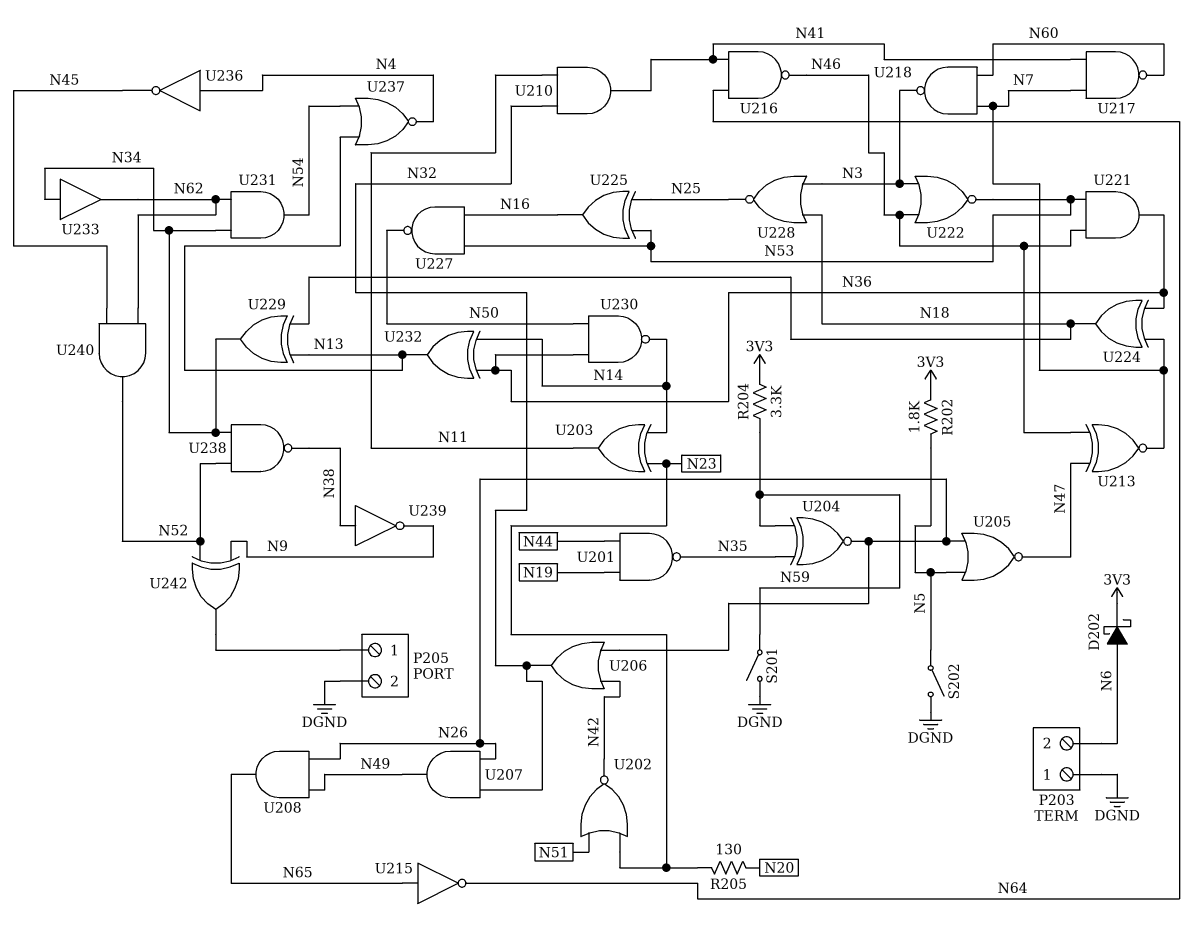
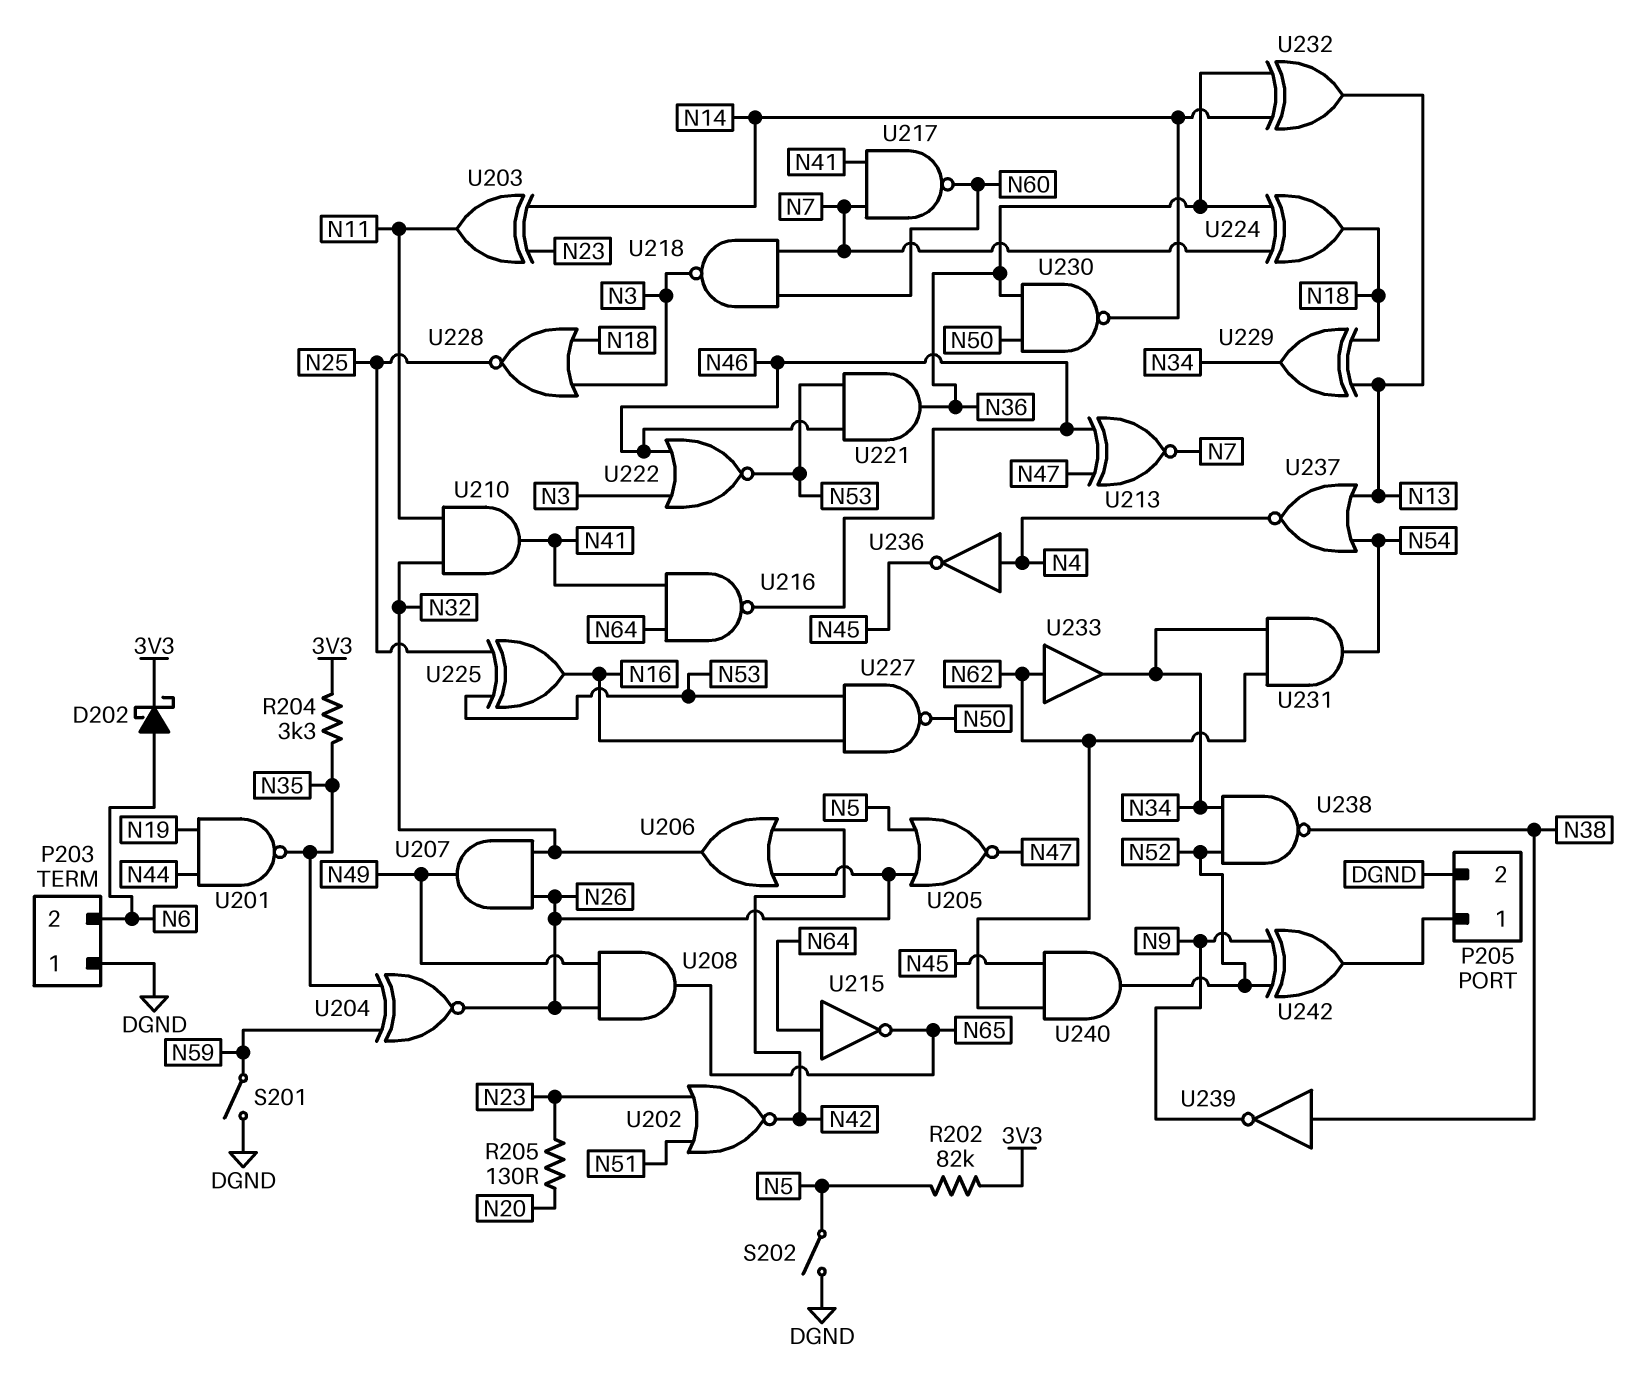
R202: 1.8k (3V3, N5) -> 82k (3V3, N5)
R204: 3.3k (3V3, N59) -> 3.3k (3V3, N35)
U215: NOT (in N65, out N64) -> NOT (in N64, out N65)
U233: buffer (in N34, out N62) -> buffer (in N62, out N34)

